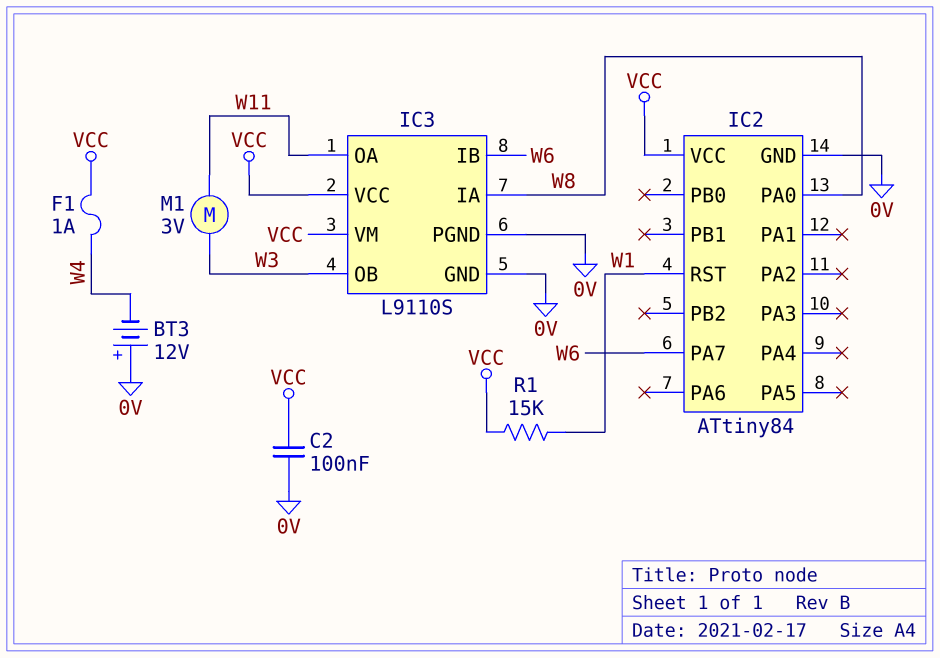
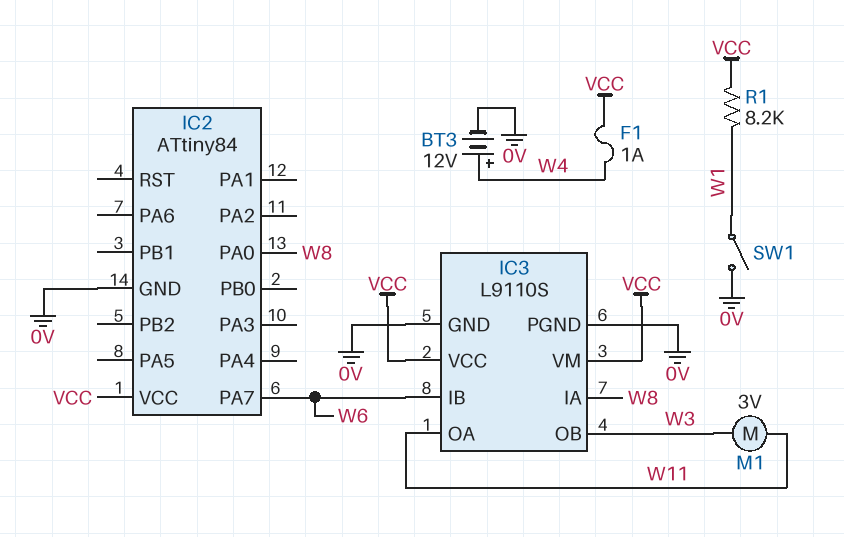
BT3: 12V (plus 0V, minus W4) -> 12V (plus W4, minus 0V)
C2: 100nF (0V, VCC) -> none
IC2 pin RST: W1 -> none
R1: 15k (VCC, W1) -> 8.2k (VCC, W1)
SW1: none -> switch (0V, W1)

